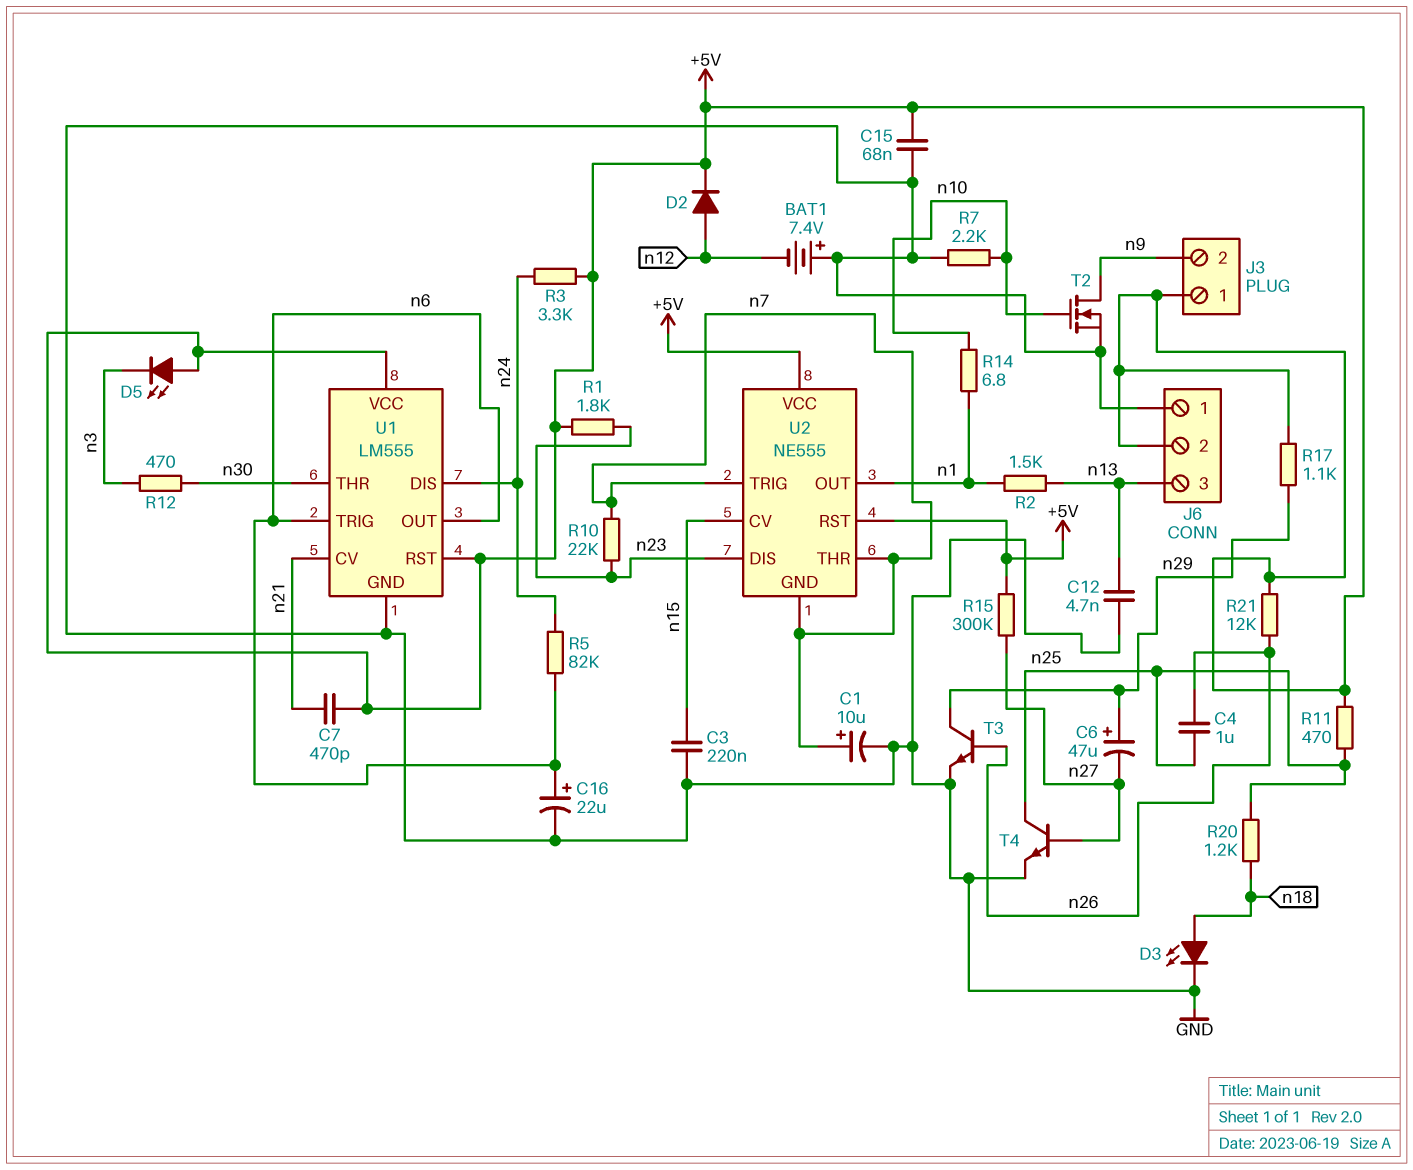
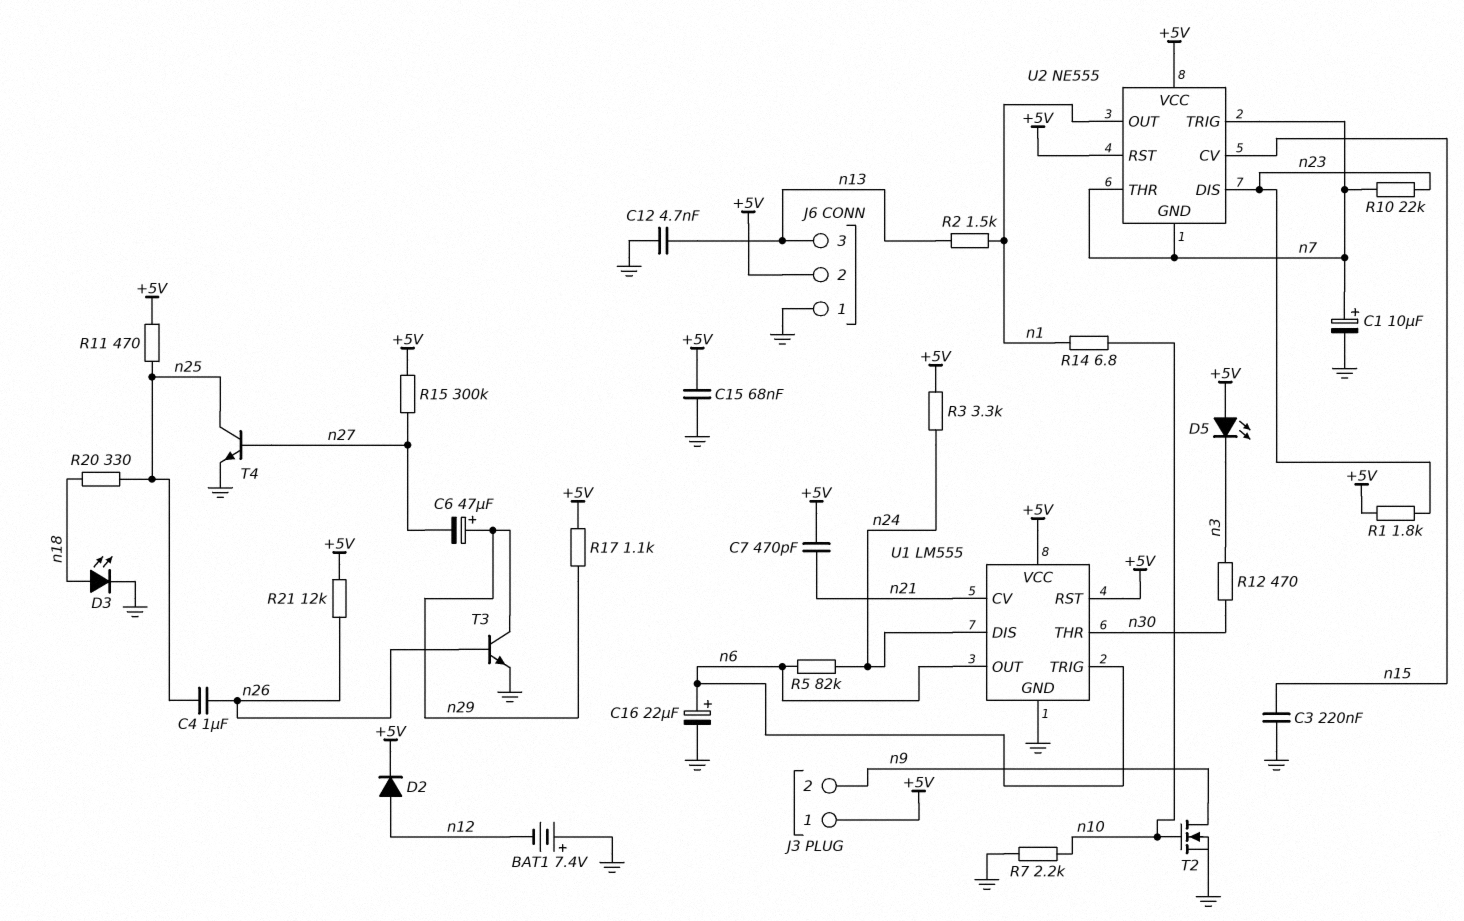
R20: 1.2k (n18, n25) -> 330 (n18, n25)

